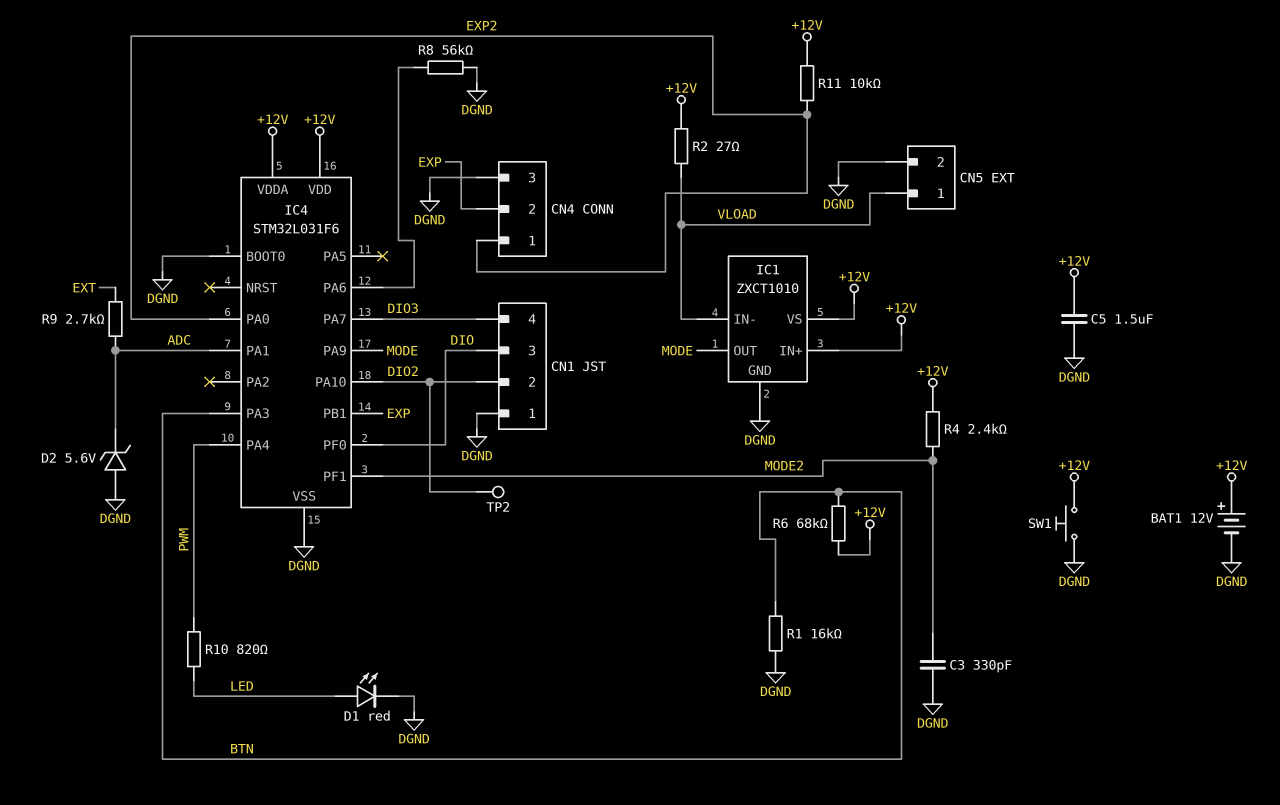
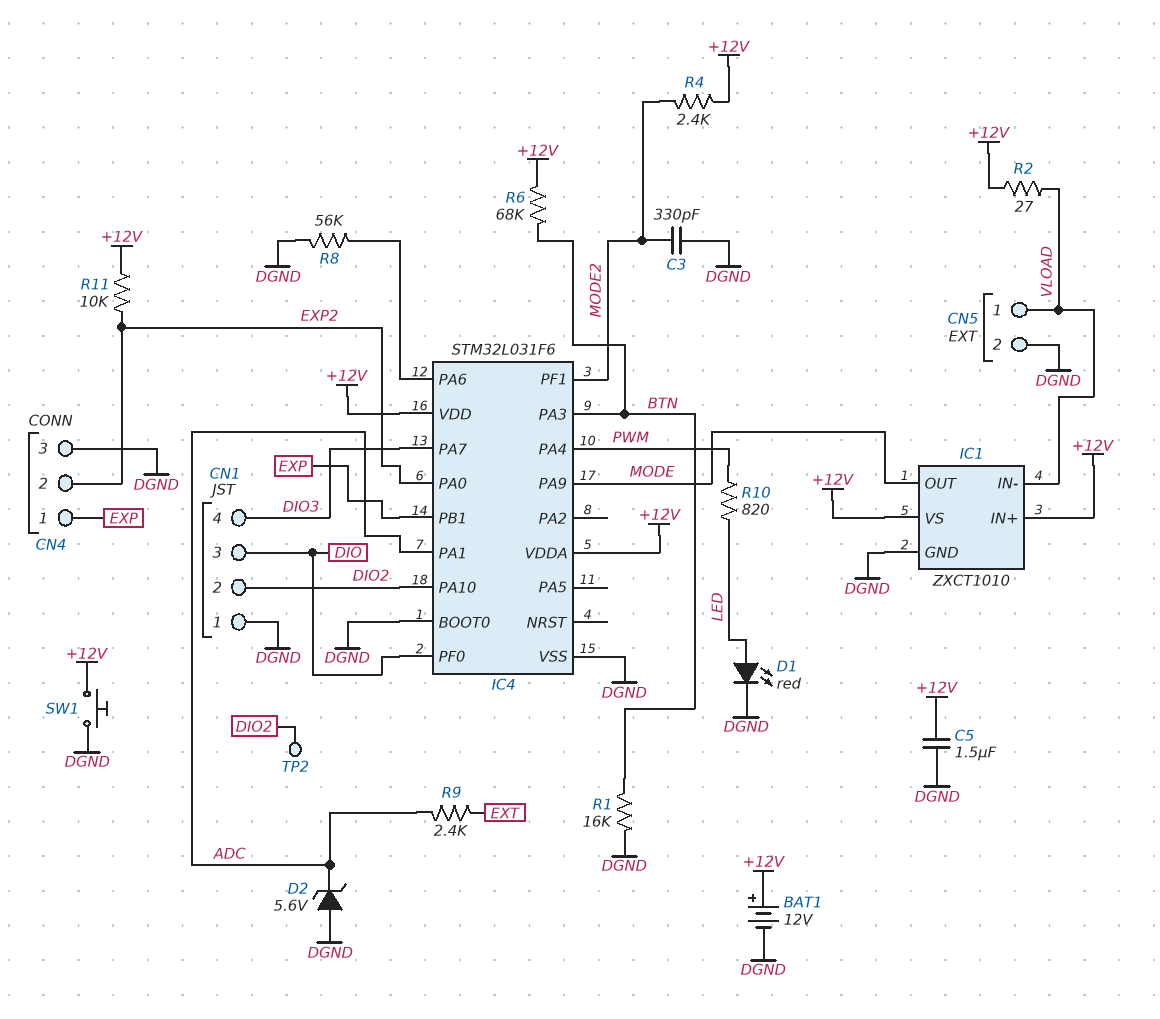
CN4 pin 1: EXP2 -> EXP
CN4 pin 2: EXP -> EXP2
R9: 2.7k (ADC, EXT) -> 2.4k (ADC, EXT)

